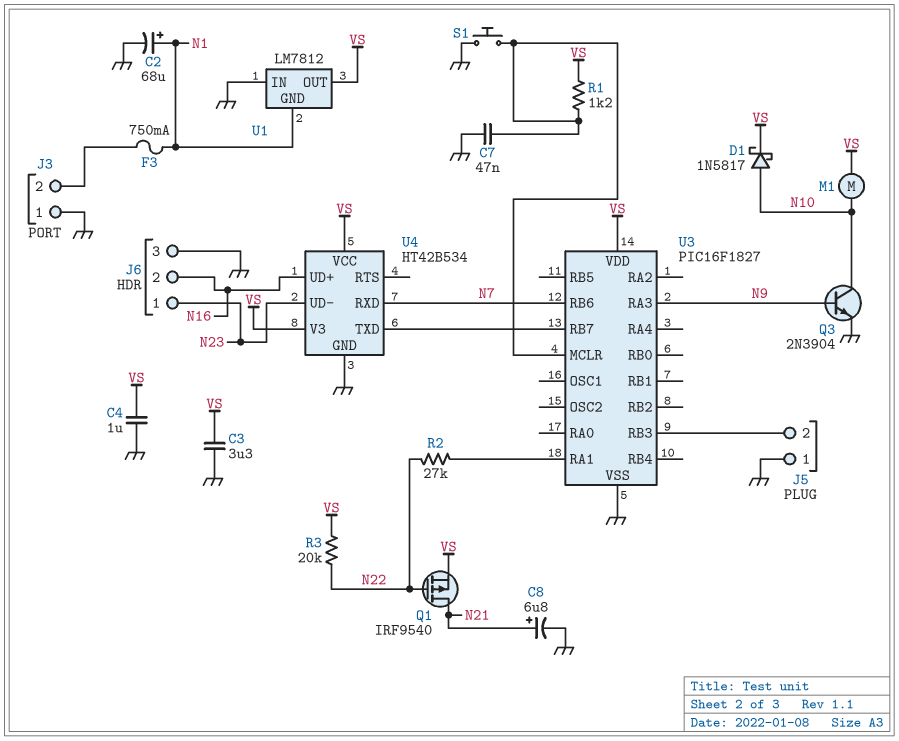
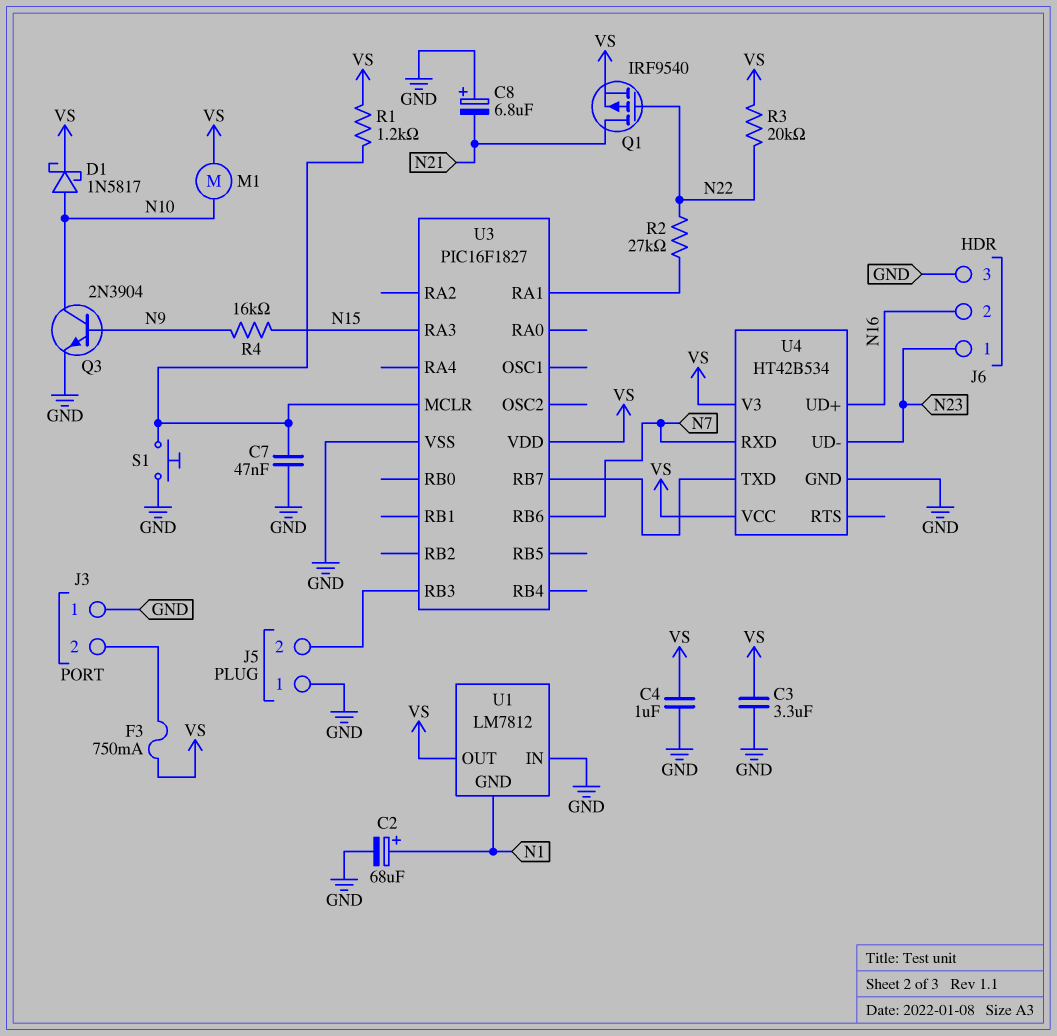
C8: 6.8uF (plus N21, minus GND) -> 6.8uF (plus GND, minus N21)
F3: 750mA (J3/2, N1) -> 750mA (J3/2, VS)
R4: none -> 16k (N9, N15)
U3 pin RA3: N9 -> N15

